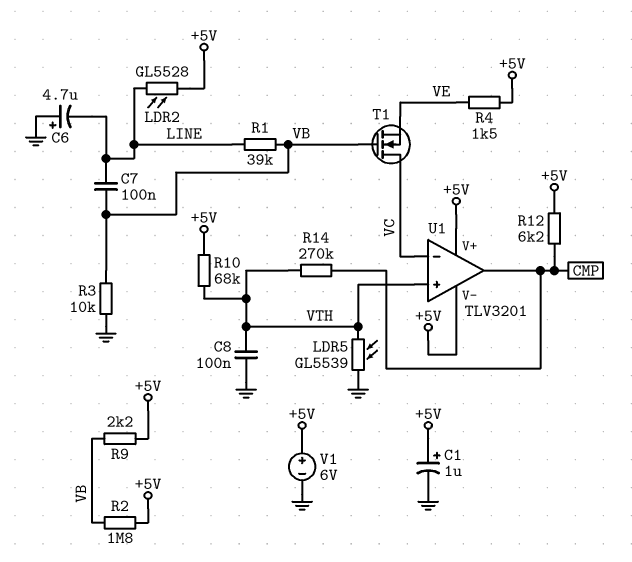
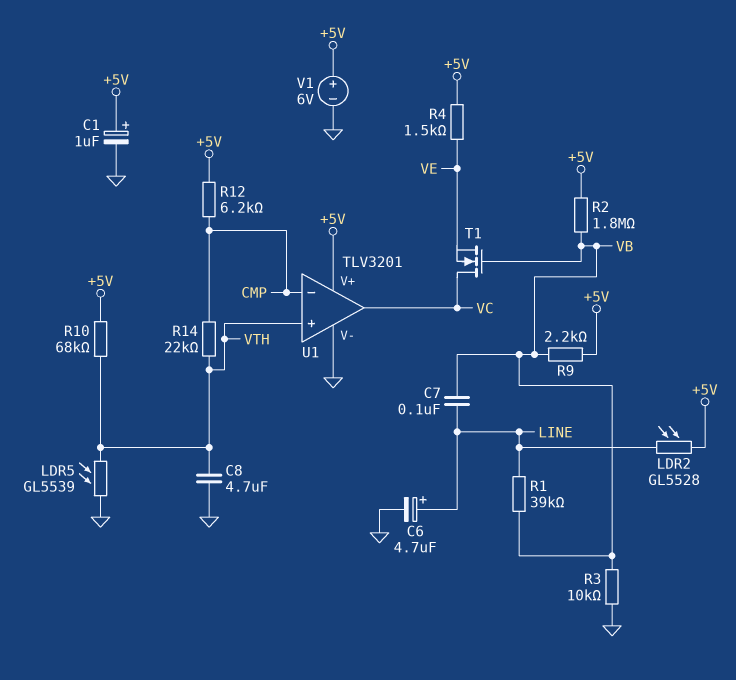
C6: 4.7uF (plus GND, minus LINE) -> 4.7uF (plus LINE, minus GND)
C8: 100nF (GND, VTH) -> 4.7uF (GND, VTH)
R14: 270k (CMP, VTH) -> 22k (CMP, VTH)
U1 pin V-: +5V -> GND
U1 pin in-: VC -> CMP
U1 pin out: CMP -> VC

